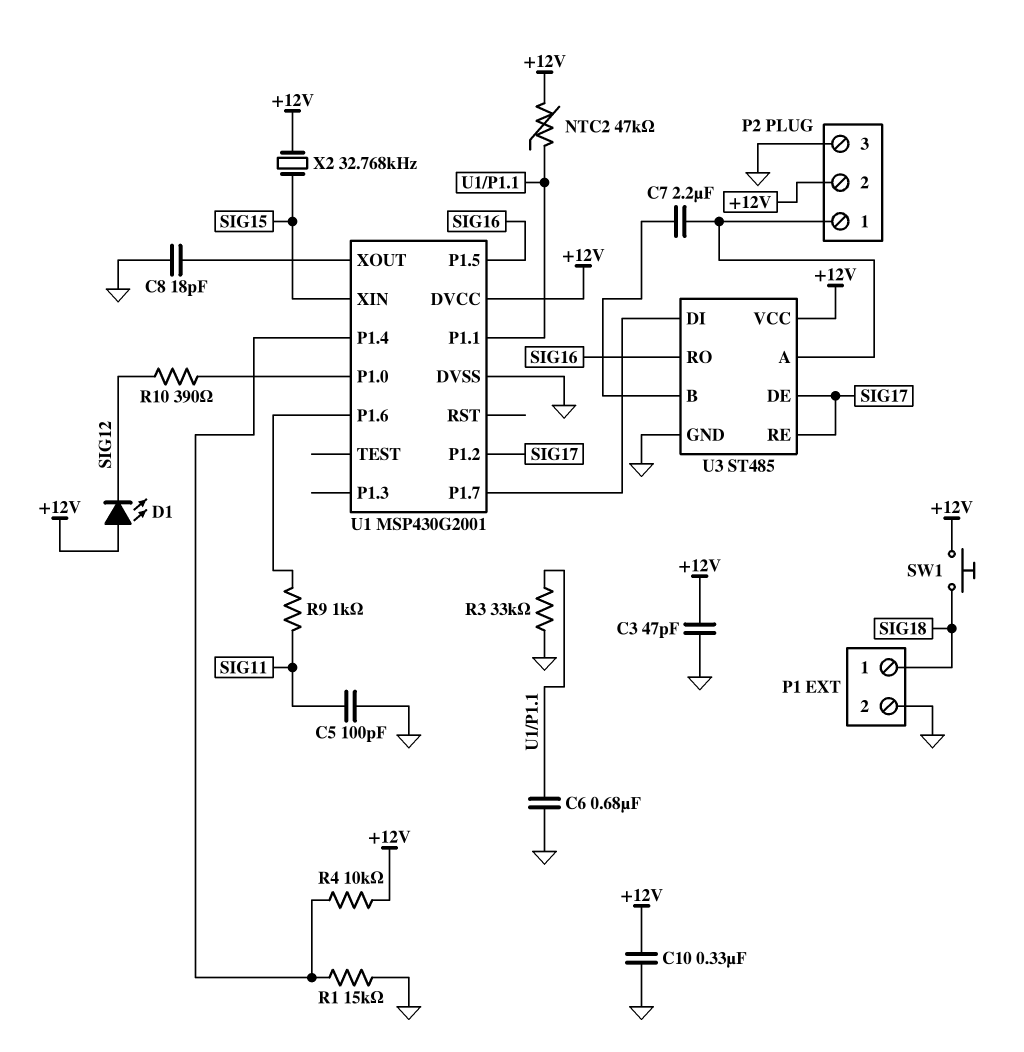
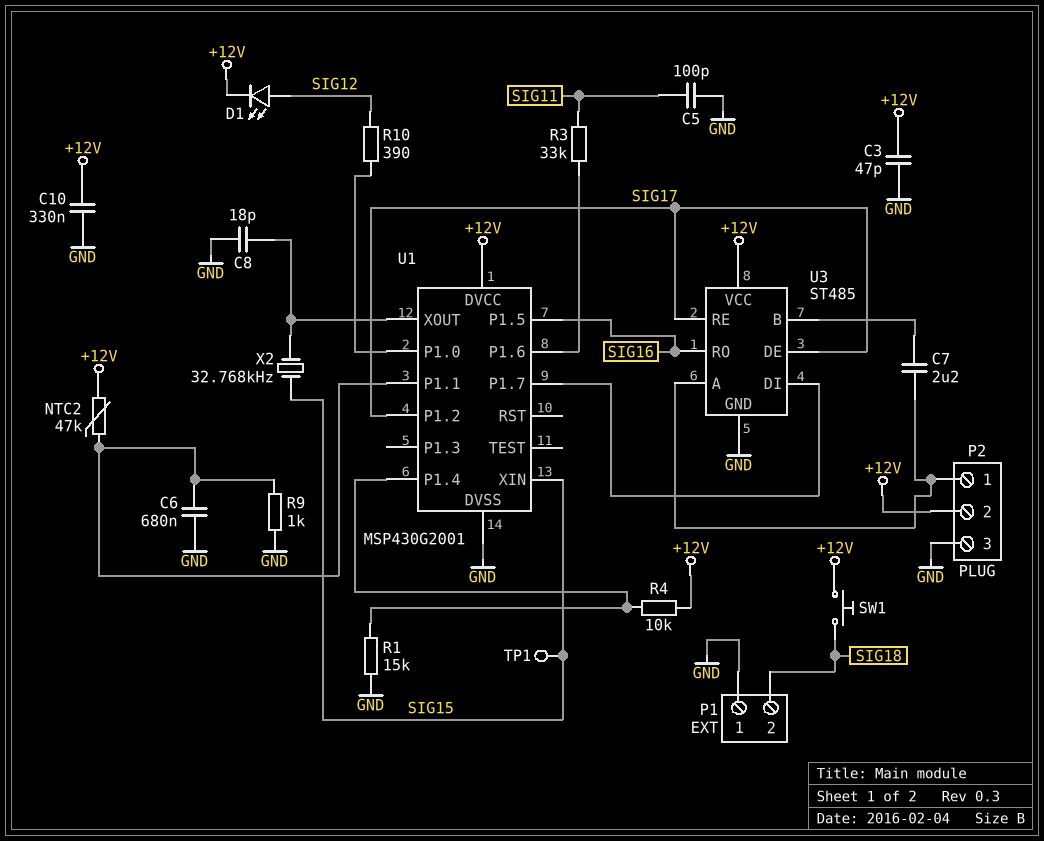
D1: LED (A +12V, K SIG12) -> LED (A SIG12, K +12V)
P1 pin 1: SIG18 -> GND
P1 pin 2: GND -> SIG18
R3: 33k (GND, U1/P1.1) -> 33k (SIG11, U1/P1.6)
R9: 1k (SIG11, U1/P1.6) -> 1k (GND, U1/P1.1)
TP1: none -> test point (SIG15)
X2: 32.768kHz (+12V, SIG15) -> 32.768kHz (SIG15, U1/XOUT)

